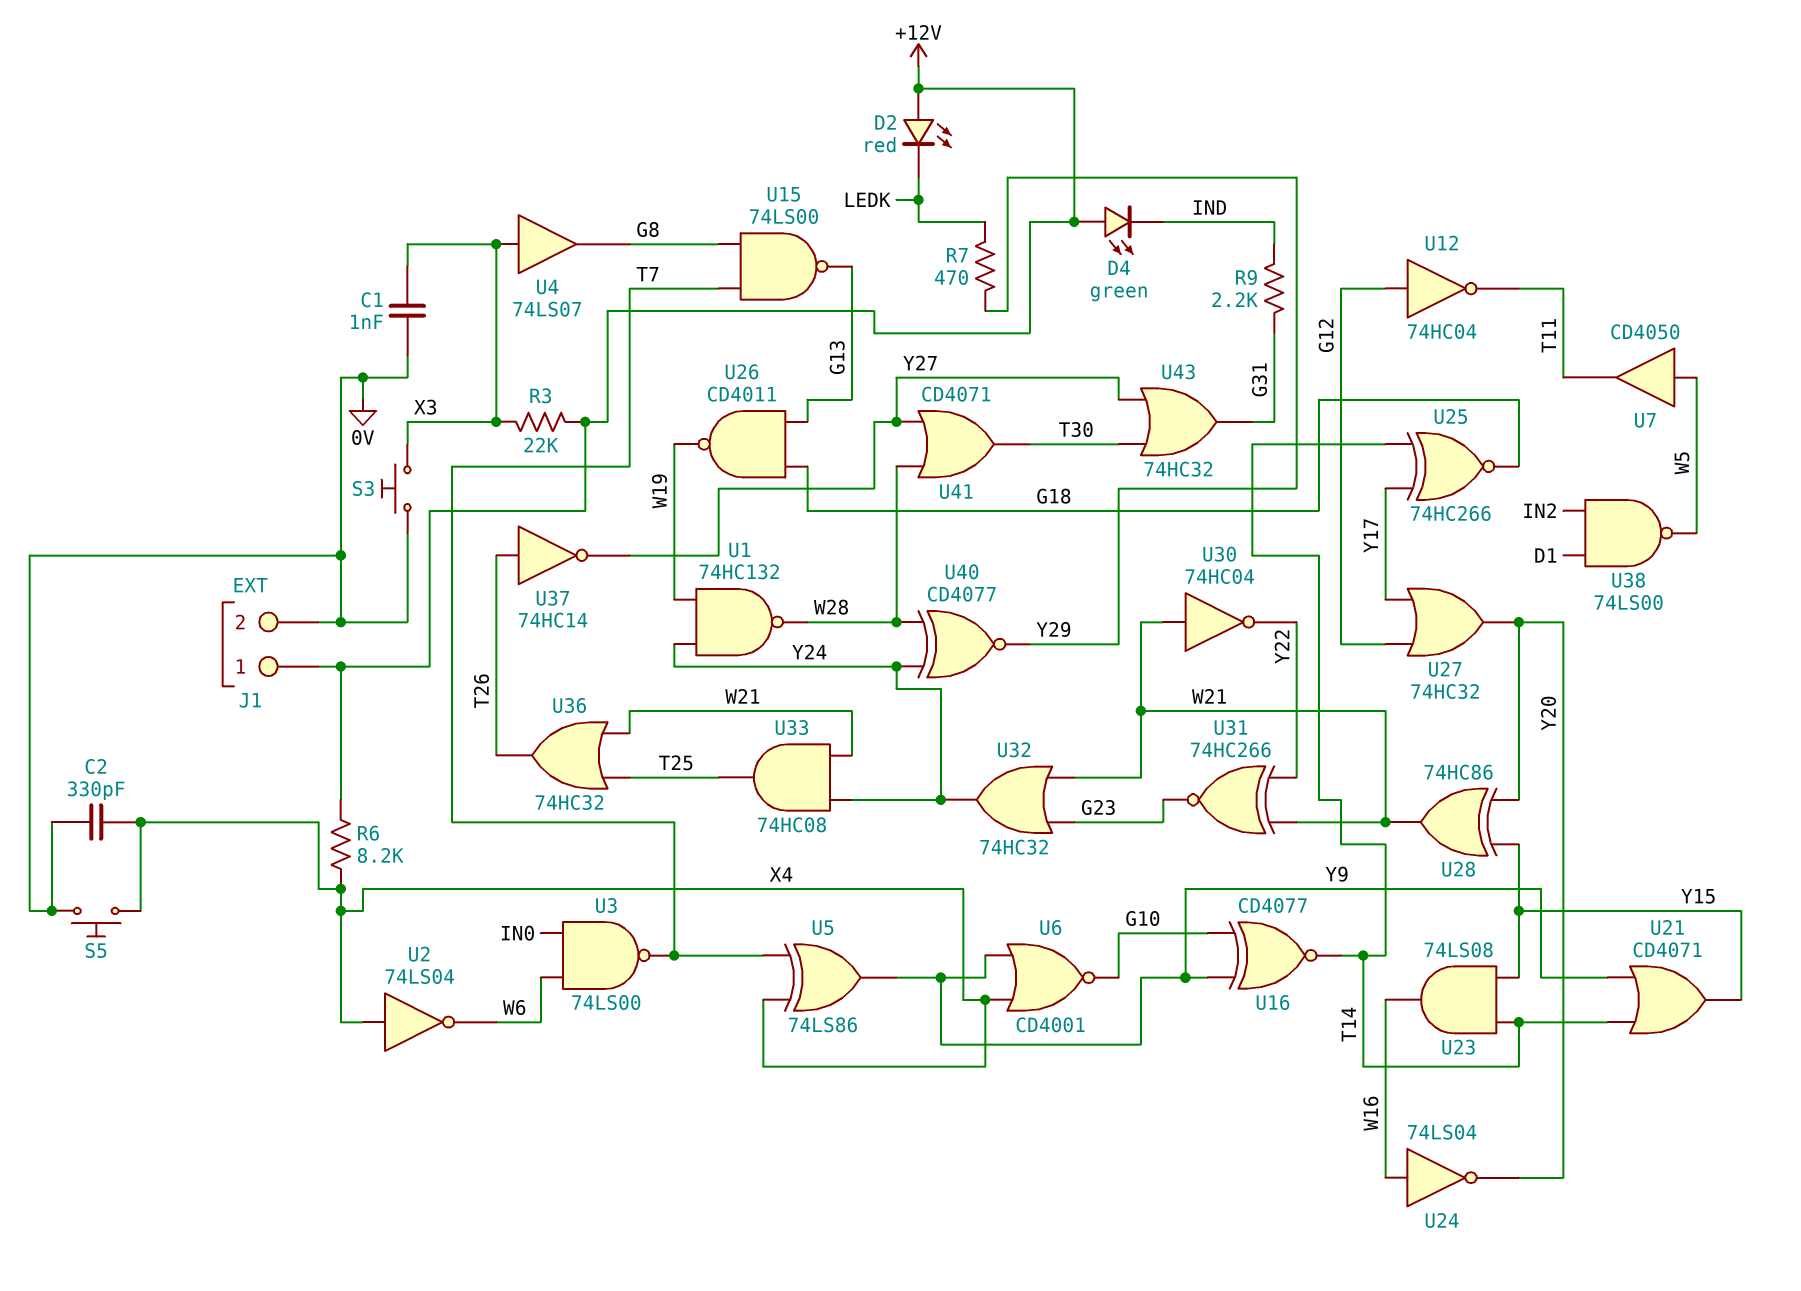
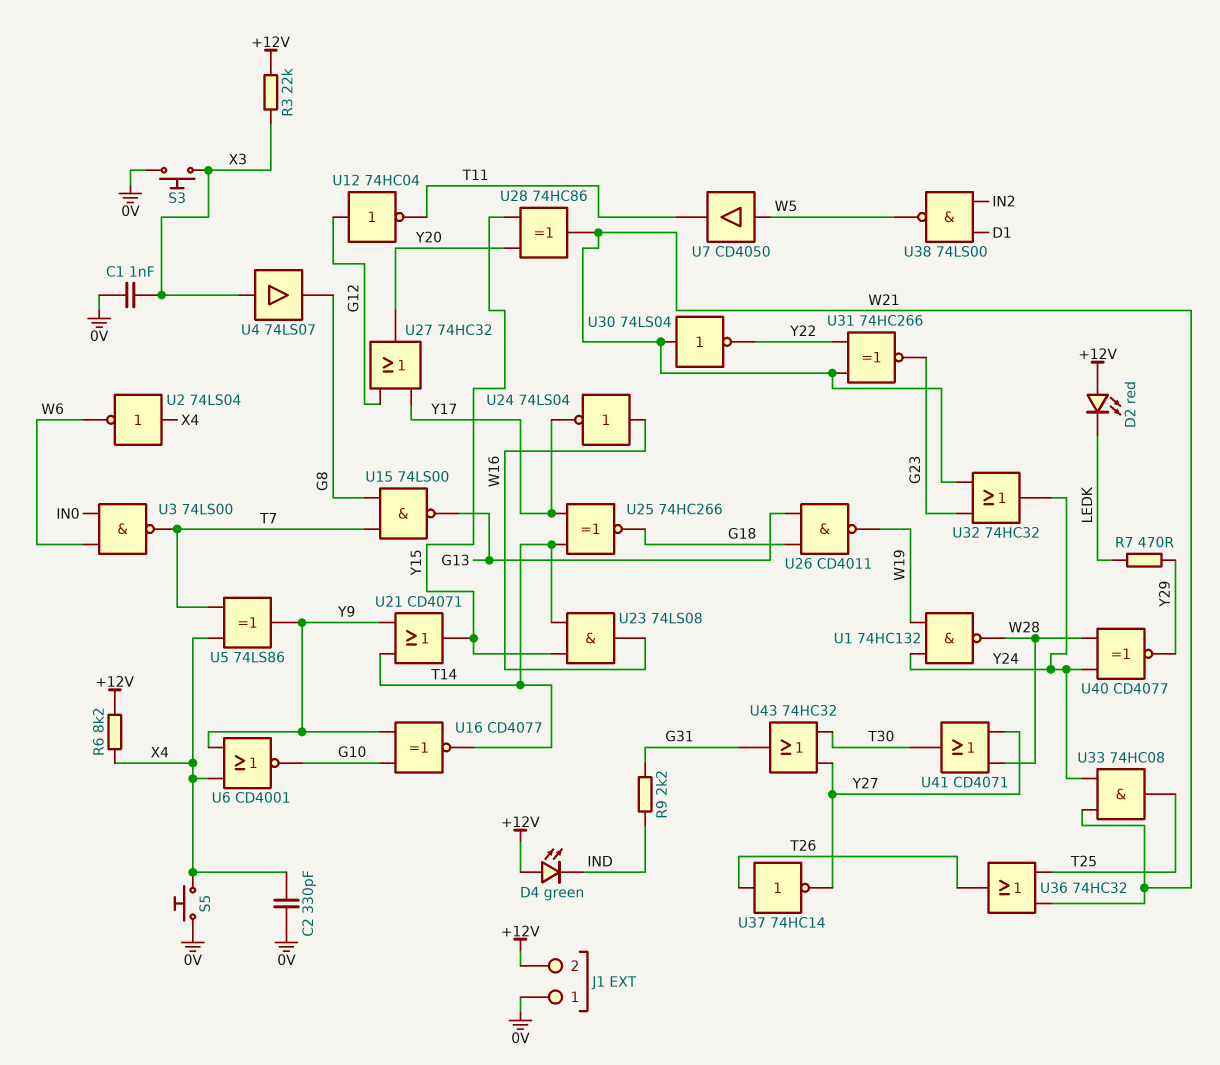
J1 pin 1: +12V -> 0V
J1 pin 2: 0V -> +12V
U24: NOT 74LS04 (in W16, out Y20) -> NOT 74LS04 (in W16, out Y17)
U30: NOT 74HC04 (in W21, out Y22) -> NOT 74LS04 (in W21, out Y22)

